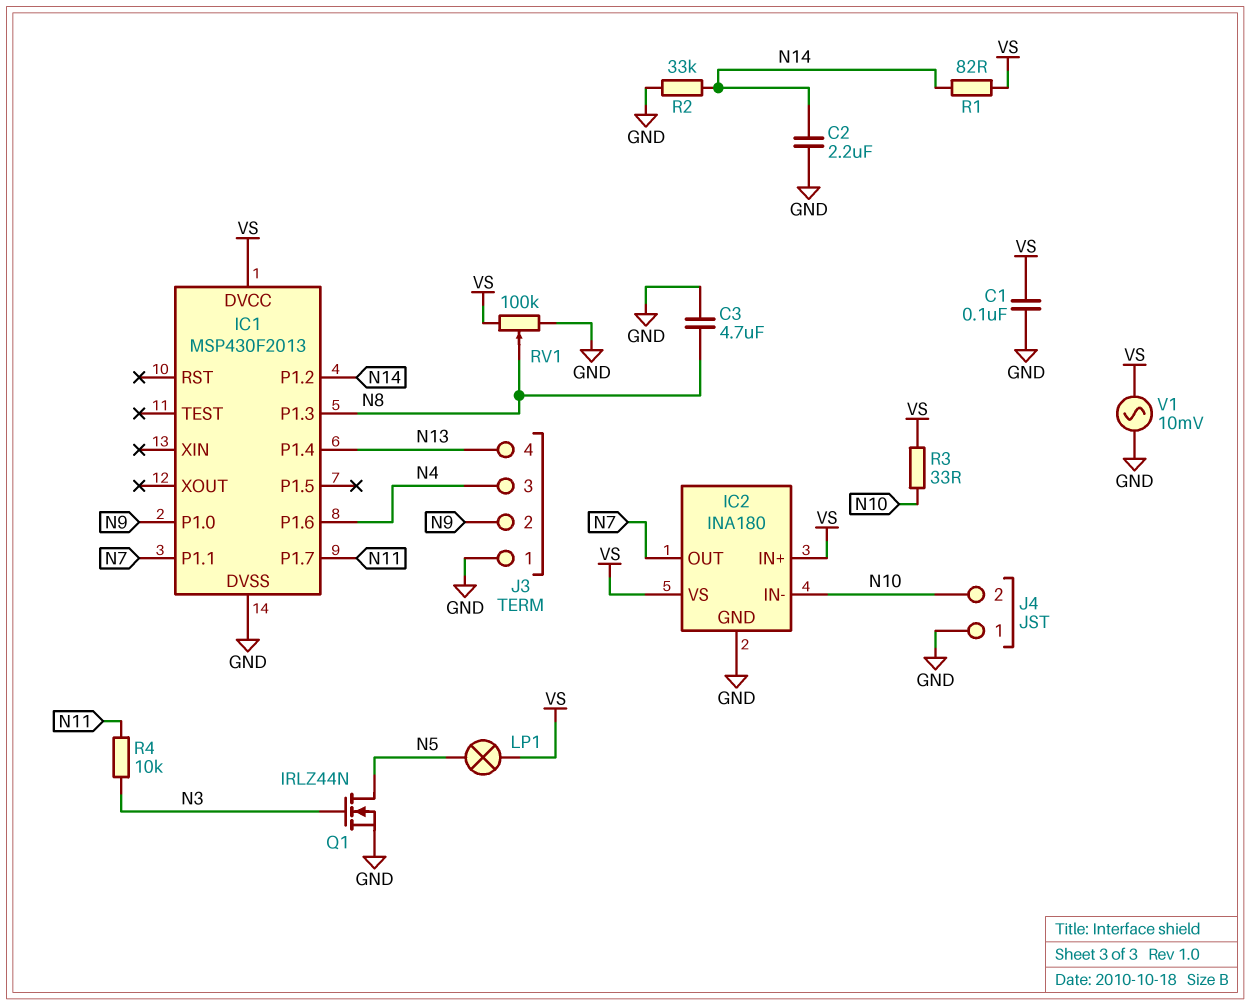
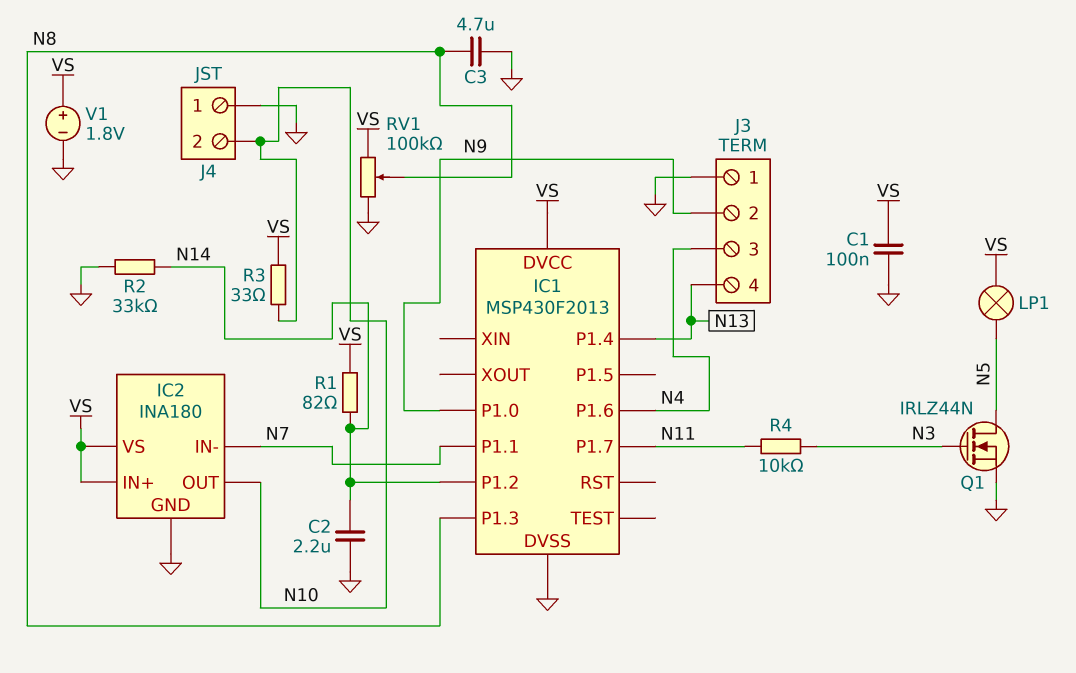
IC2 pin IN-: N10 -> N7
IC2 pin OUT: N7 -> N10
V1: AC 10mV (GND, VS) -> 1.8V (plus VS, minus GND)

